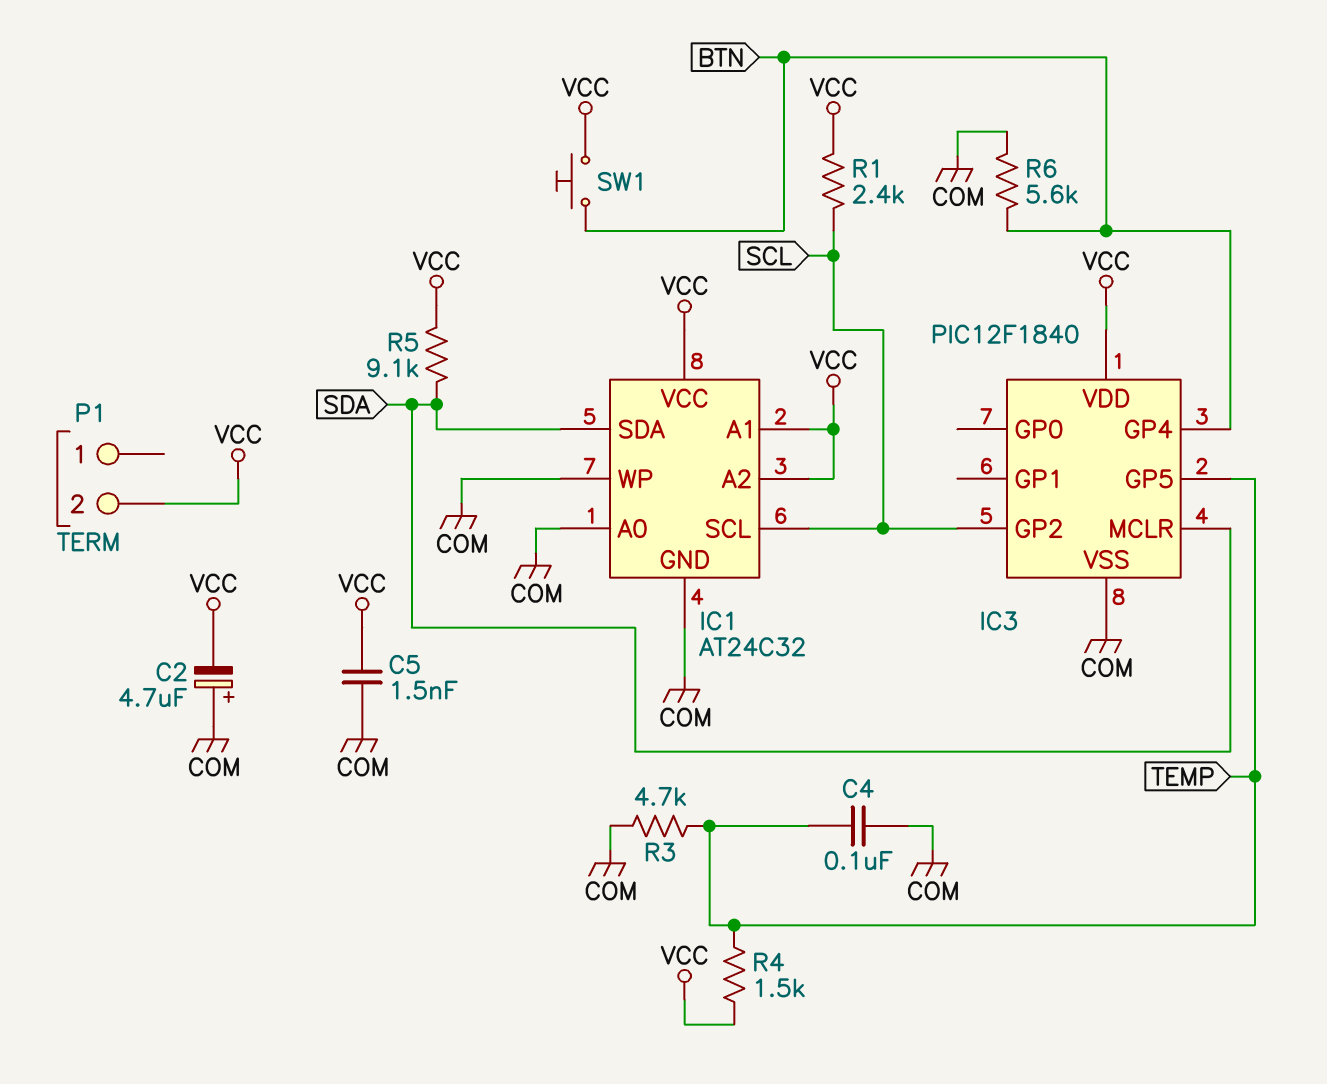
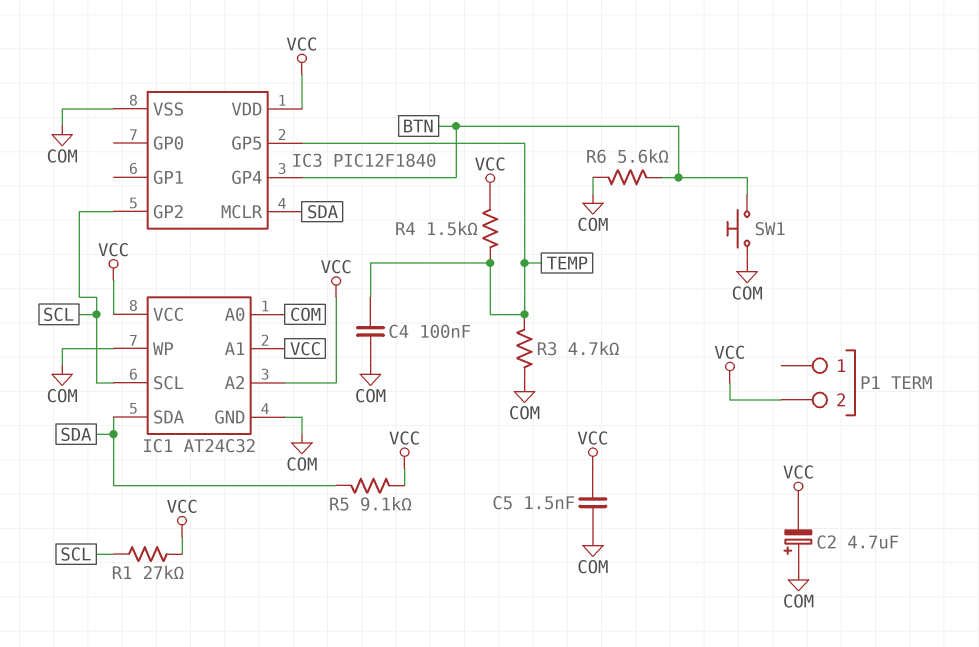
R1: 2.4k (SCL, VCC) -> 27k (SCL, VCC)
SW1: button (BTN, VCC) -> button (BTN, COM)

